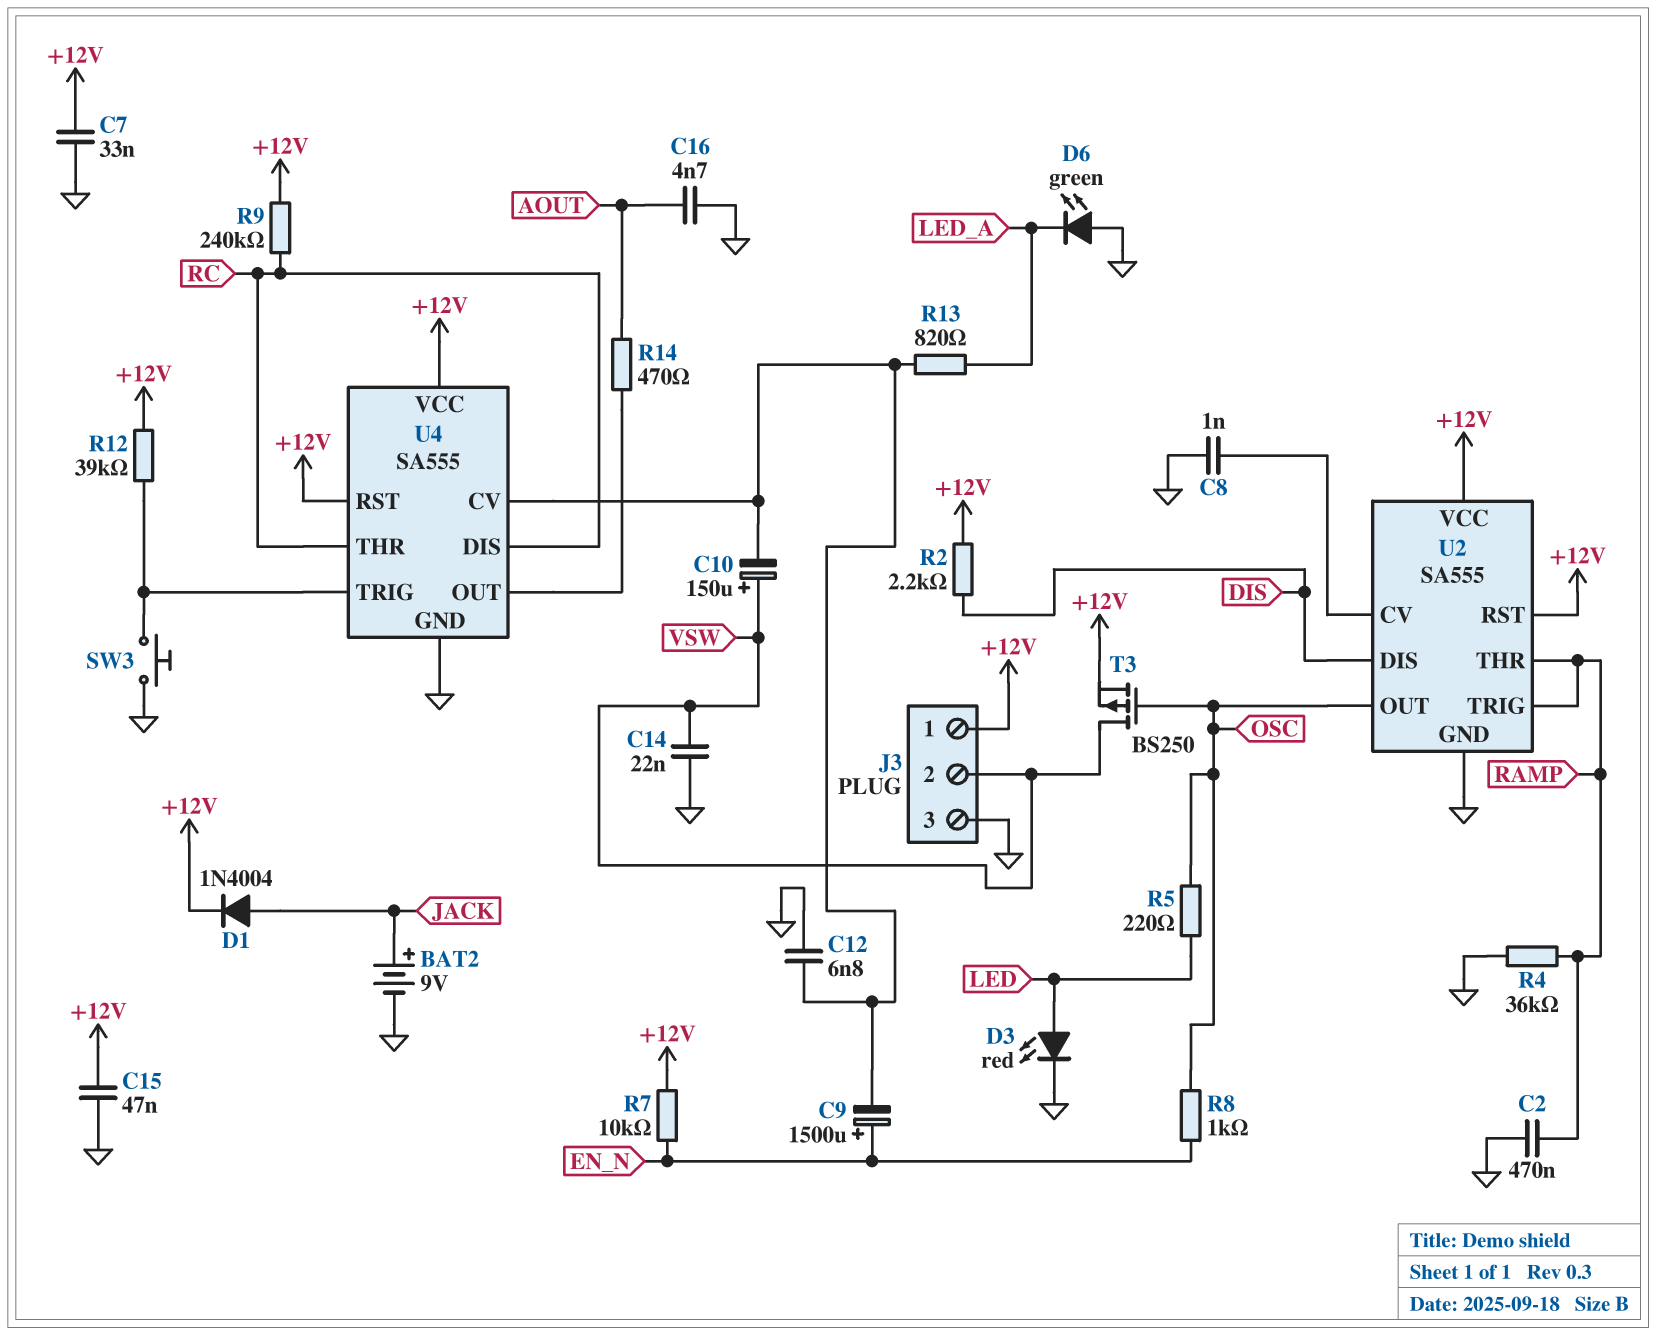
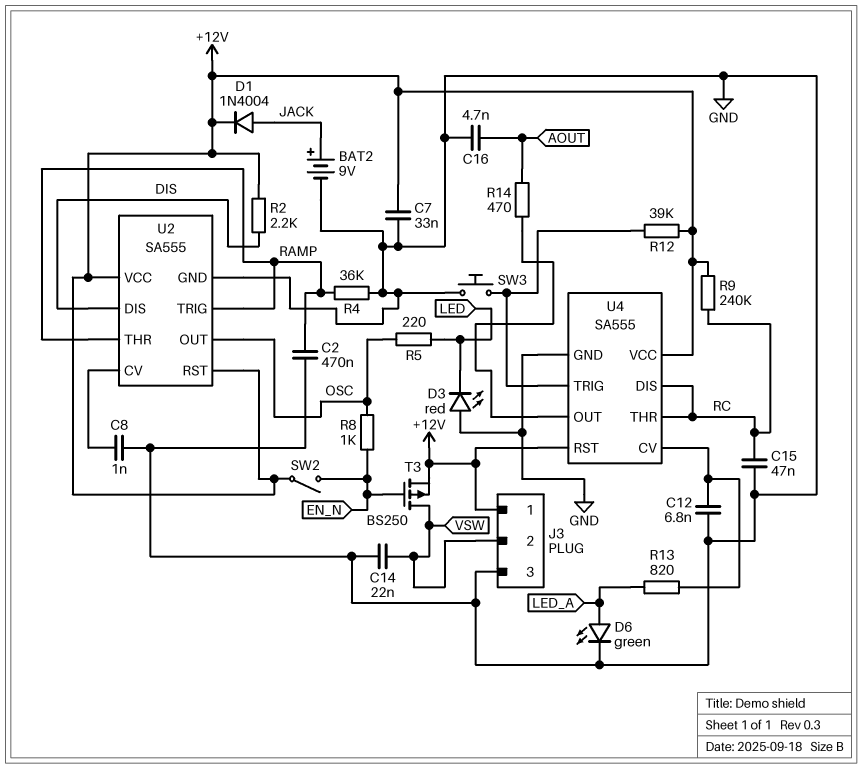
C9: 1500uF (plus EN_N, minus U4/CV) -> none
C10: 150uF (plus VSW, minus U4/CV) -> none
C15: 47nF (+12V, GND) -> 47nF (GND, RC)
D3: LED red (A LED, K GND) -> LED red (A GND, K LED)
D6: LED green (A GND, K LED_A) -> LED green (A LED_A, K GND)
R7: 10k (+12V, EN_N) -> none
SW2: none -> switch (+12V, EN_N)
T3: PMOS BS250 (G OSC, D VSW, S +12V) -> PMOS BS250 (G EN_N, D VSW, S +12V)

